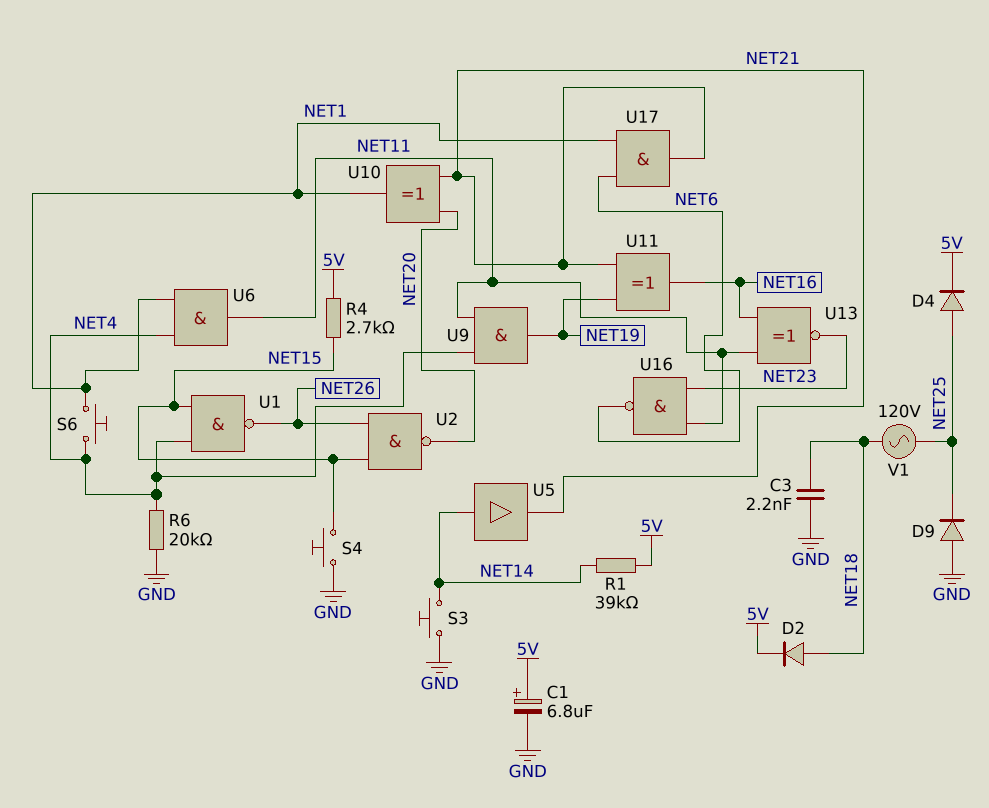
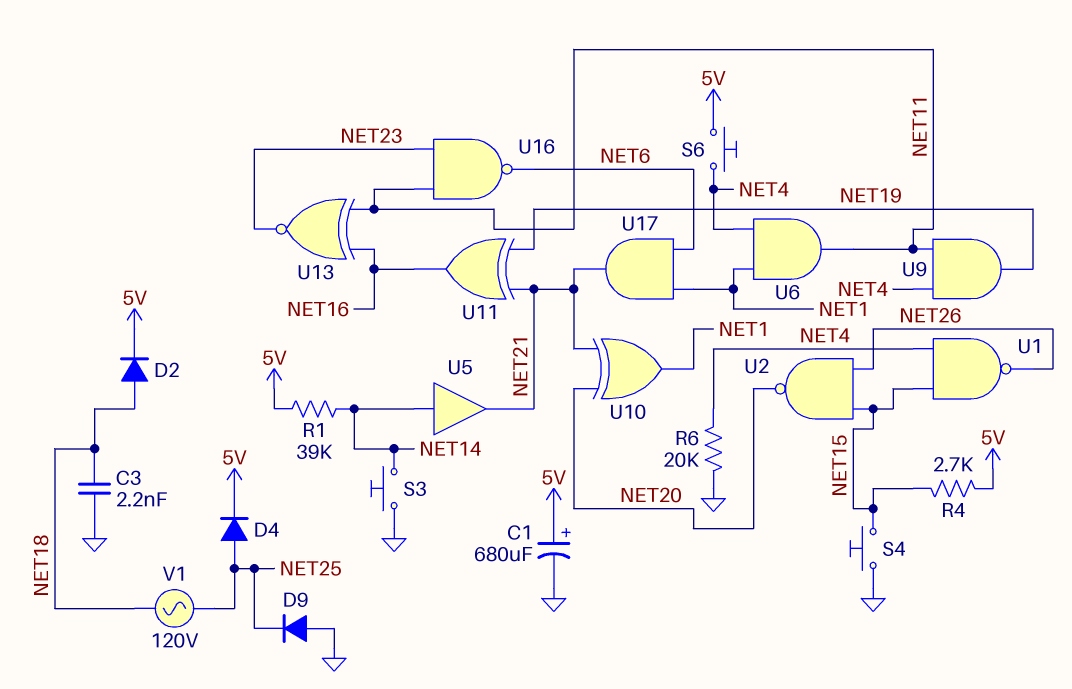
C1: 6.8uF (plus 5V, minus GND) -> 680uF (plus 5V, minus GND)
S6: button (NET1, NET4) -> button (5V, NET4)

